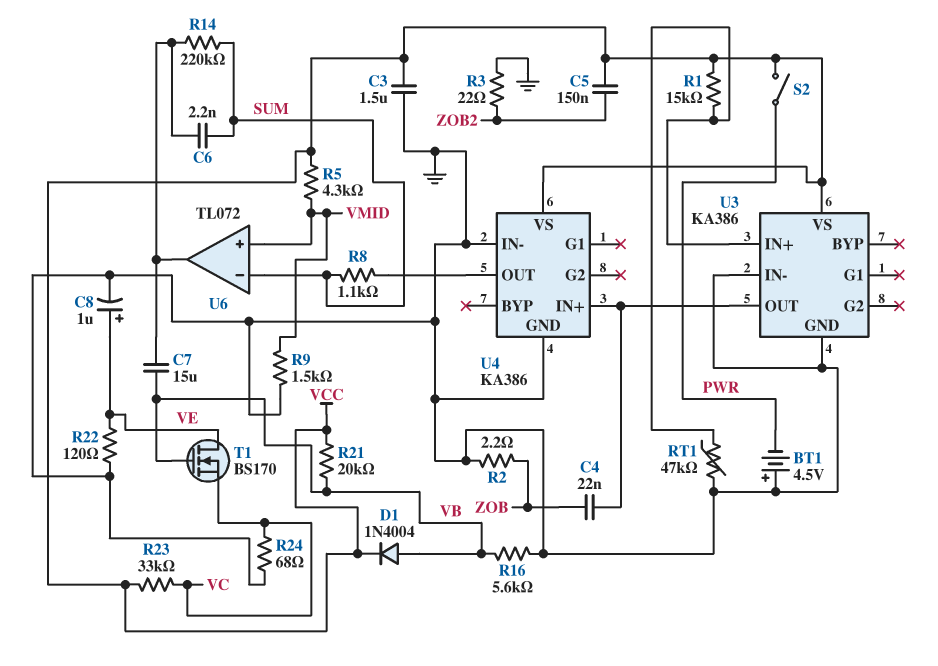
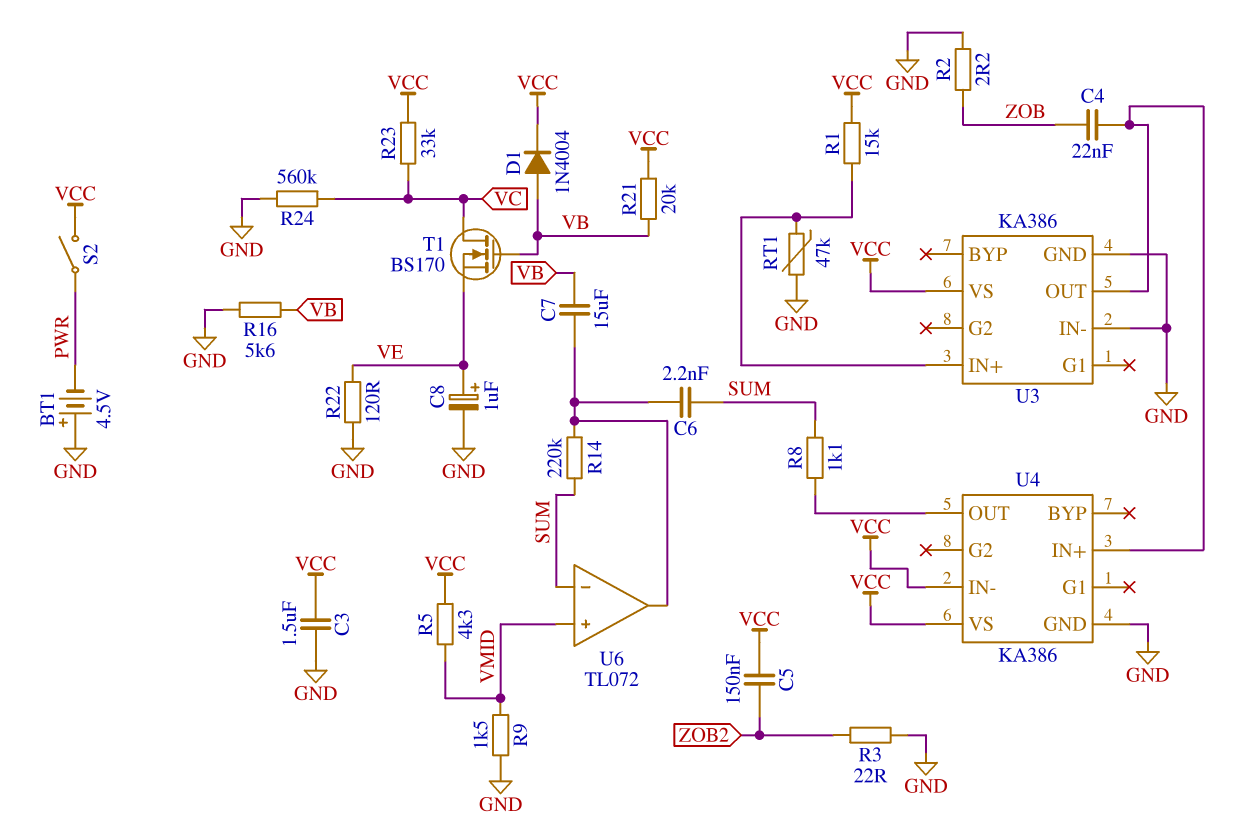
R24: 68 (GND, VC) -> 560k (GND, VC)
T1: NMOS BS170 (G VB, D VE, S VC) -> NMOS BS170 (G VB, D VC, S VE)
U4 pin IN-: GND -> VCC

